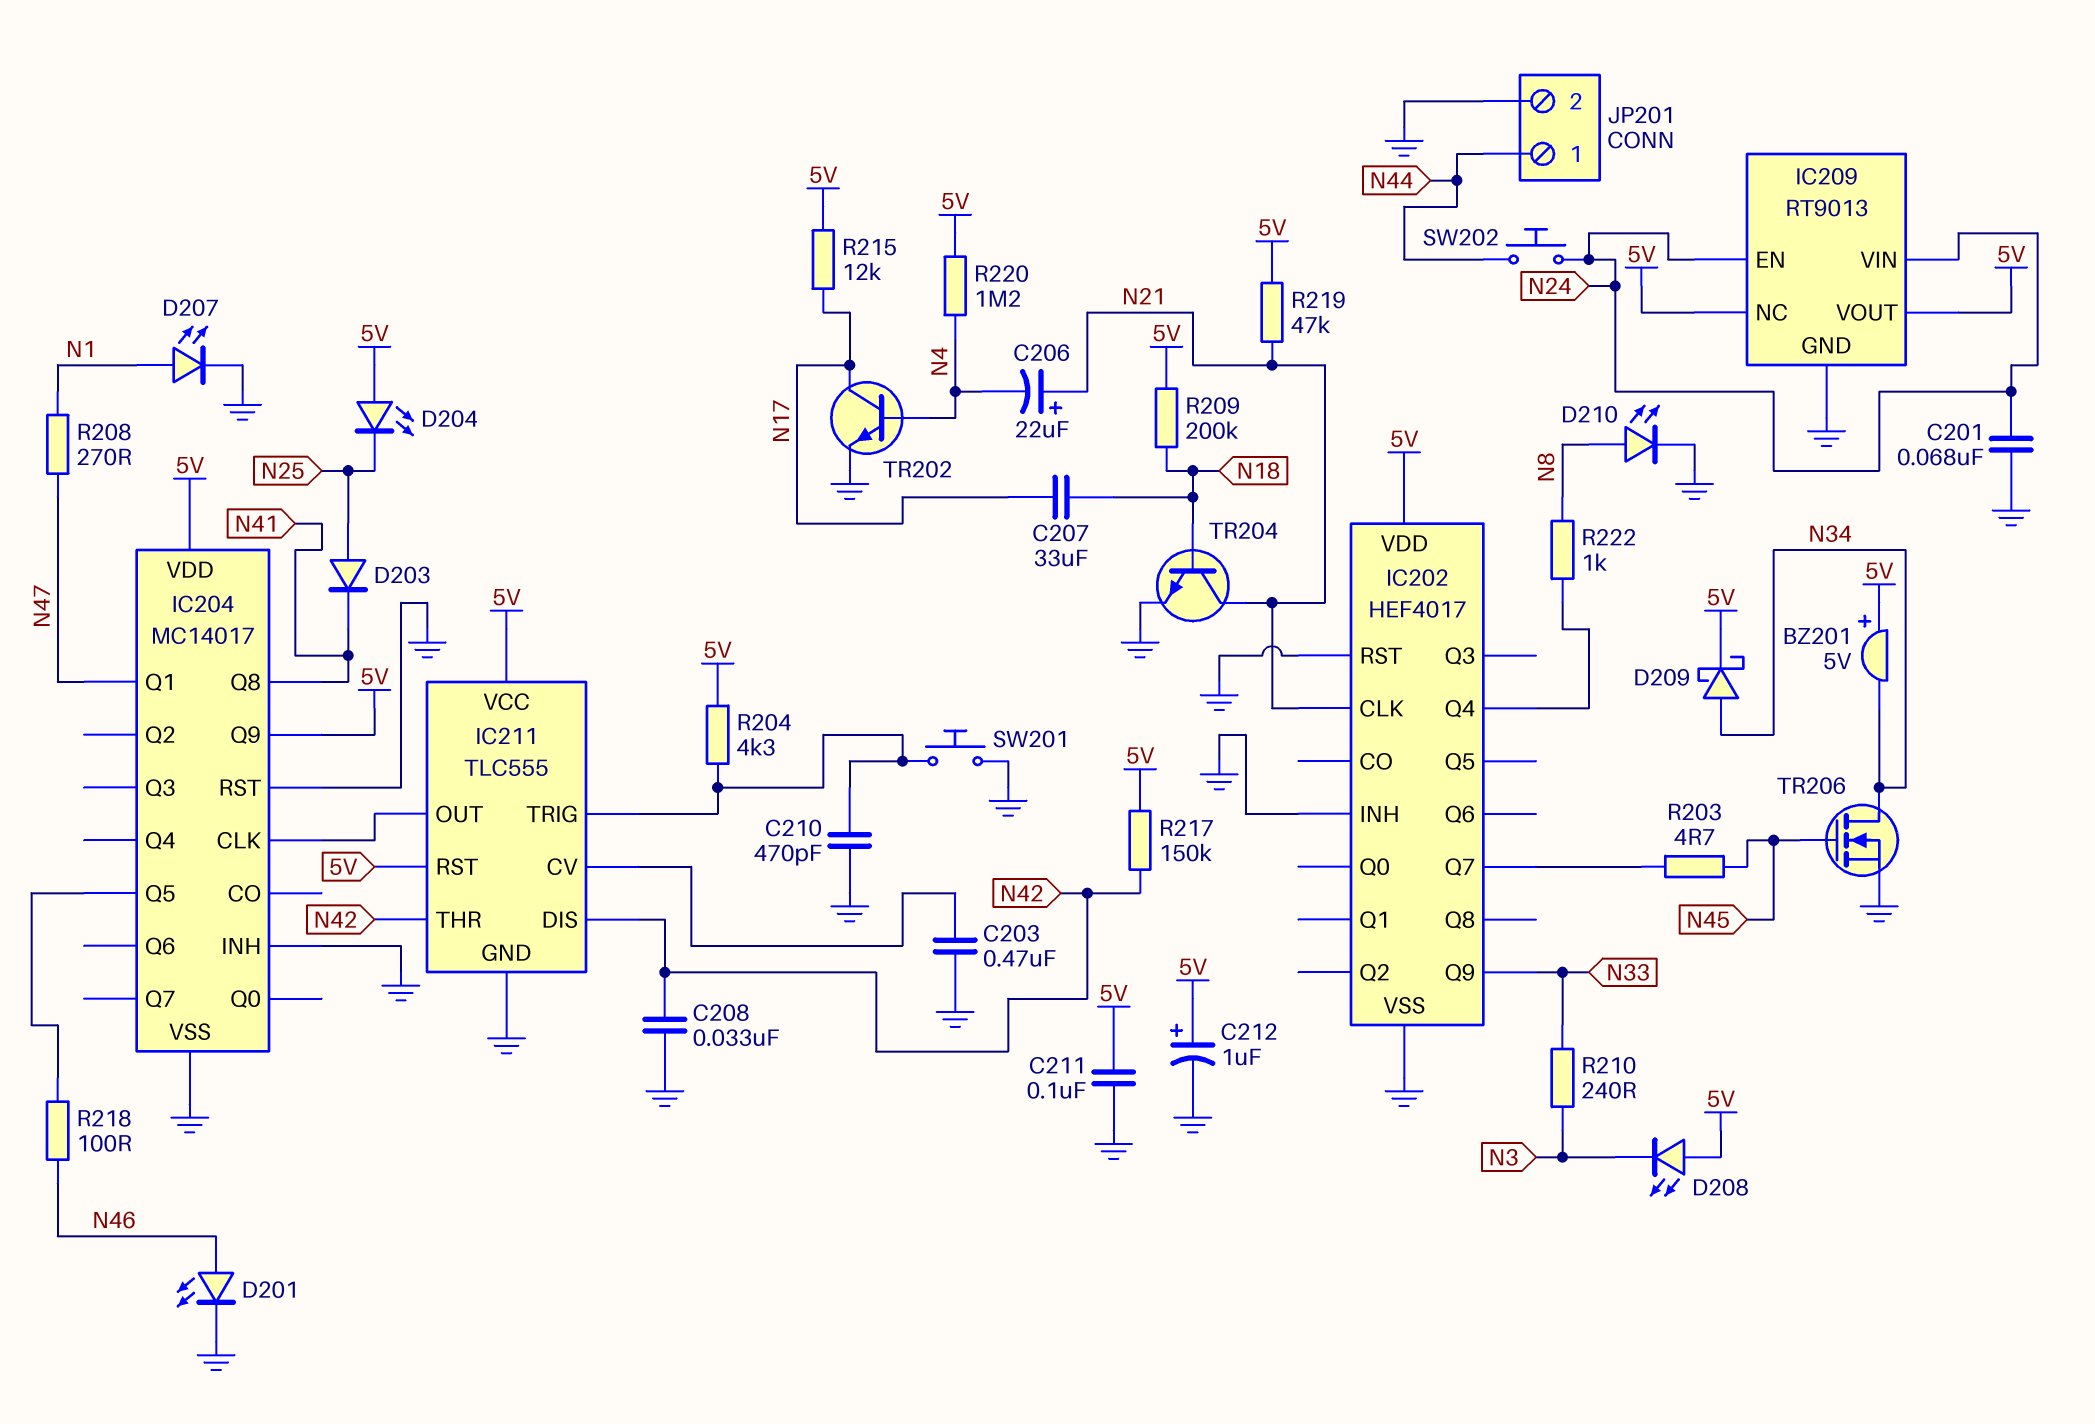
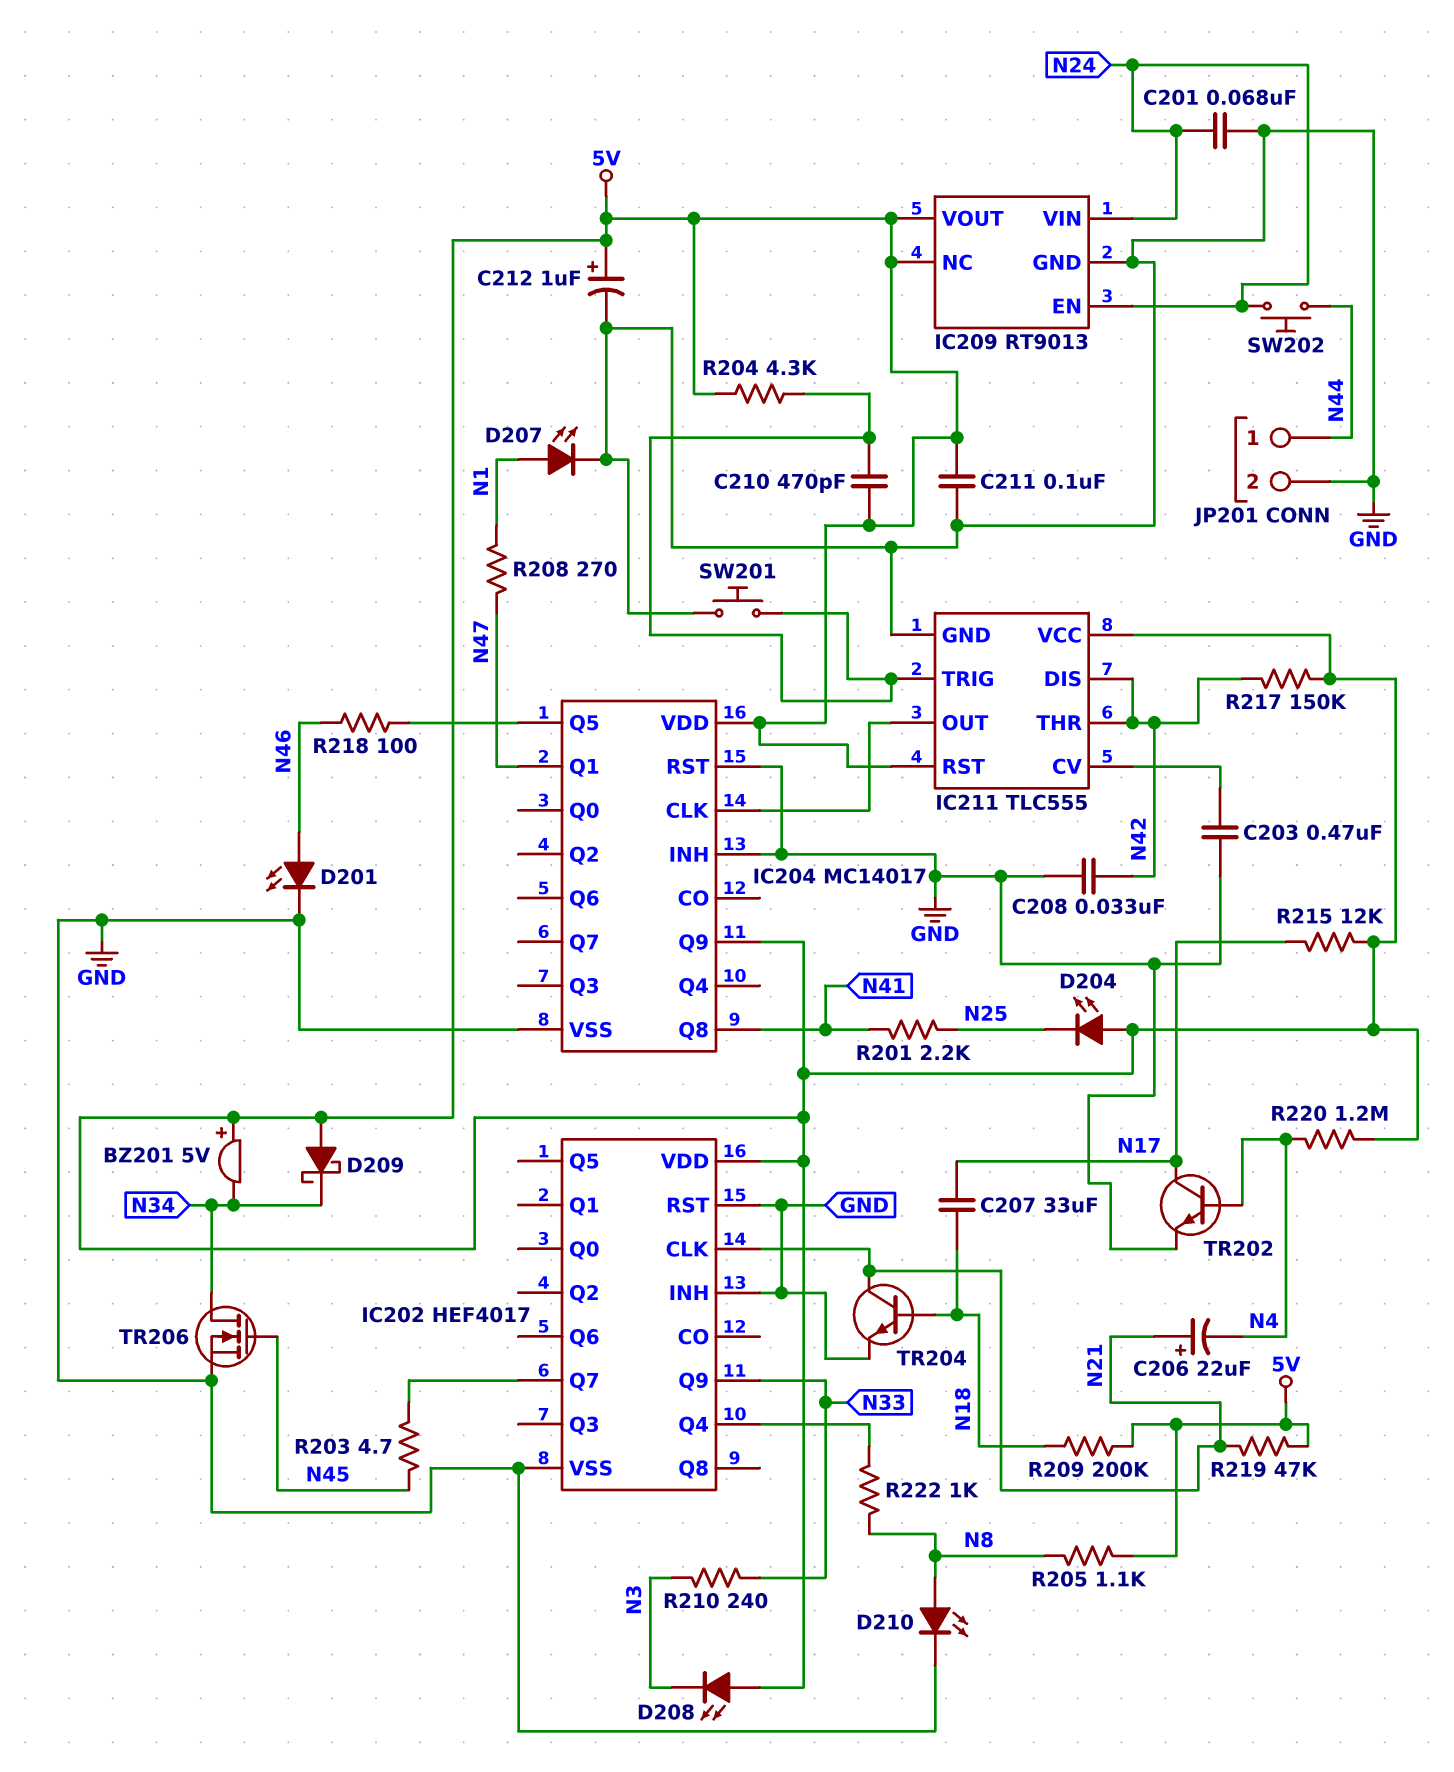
C210: 470pF (GND, IC211/TRIG) -> 470pF (5V, IC211/TRIG)
D203: diode (A N25, K N41) -> none
D209: schottky (A N34, K 5V) -> schottky (A 5V, K N34)
R201: none -> 2.2k (N25, N41)
R205: none -> 1.1k (5V, N8)

